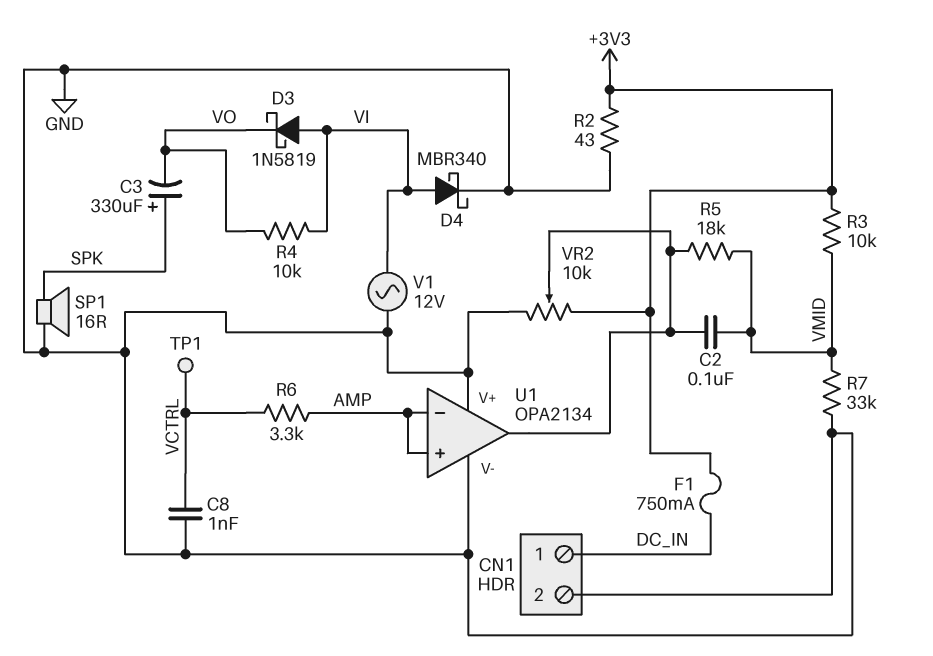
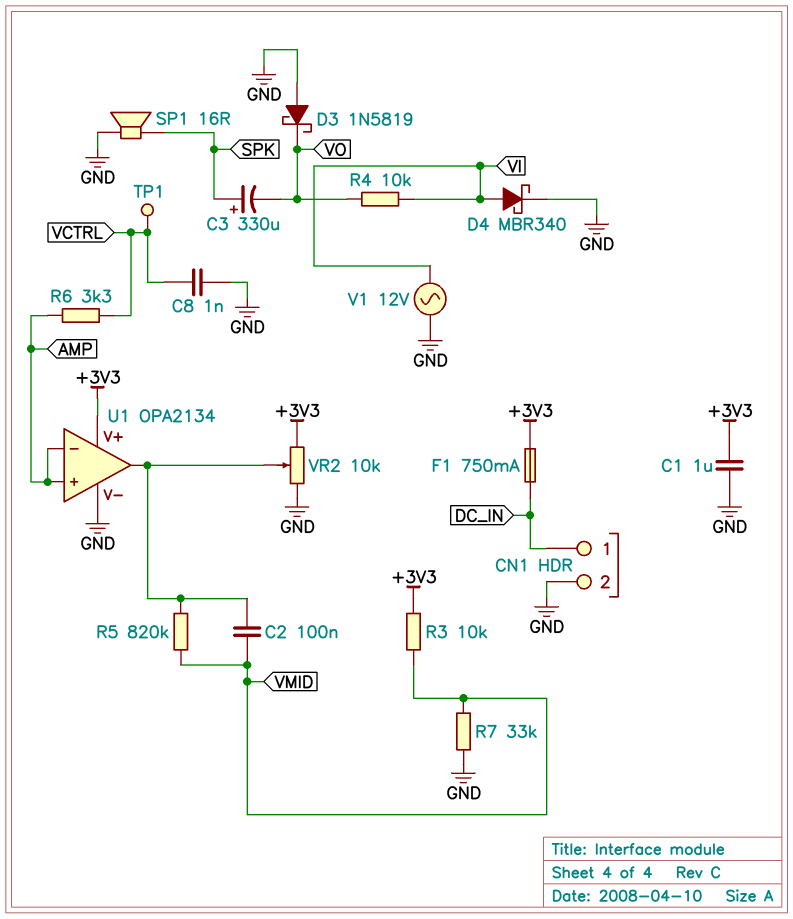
C1: none -> 1uF (+3V3, GND)
D3: schottky 1N5819 (A VI, K VO) -> schottky 1N5819 (A GND, K VO)
R2: 43 (+3V3, GND) -> none
R5: 18k (U1/out, VMID) -> 820k (U1/out, VMID)
U1 pin V+: GND -> +3V3

